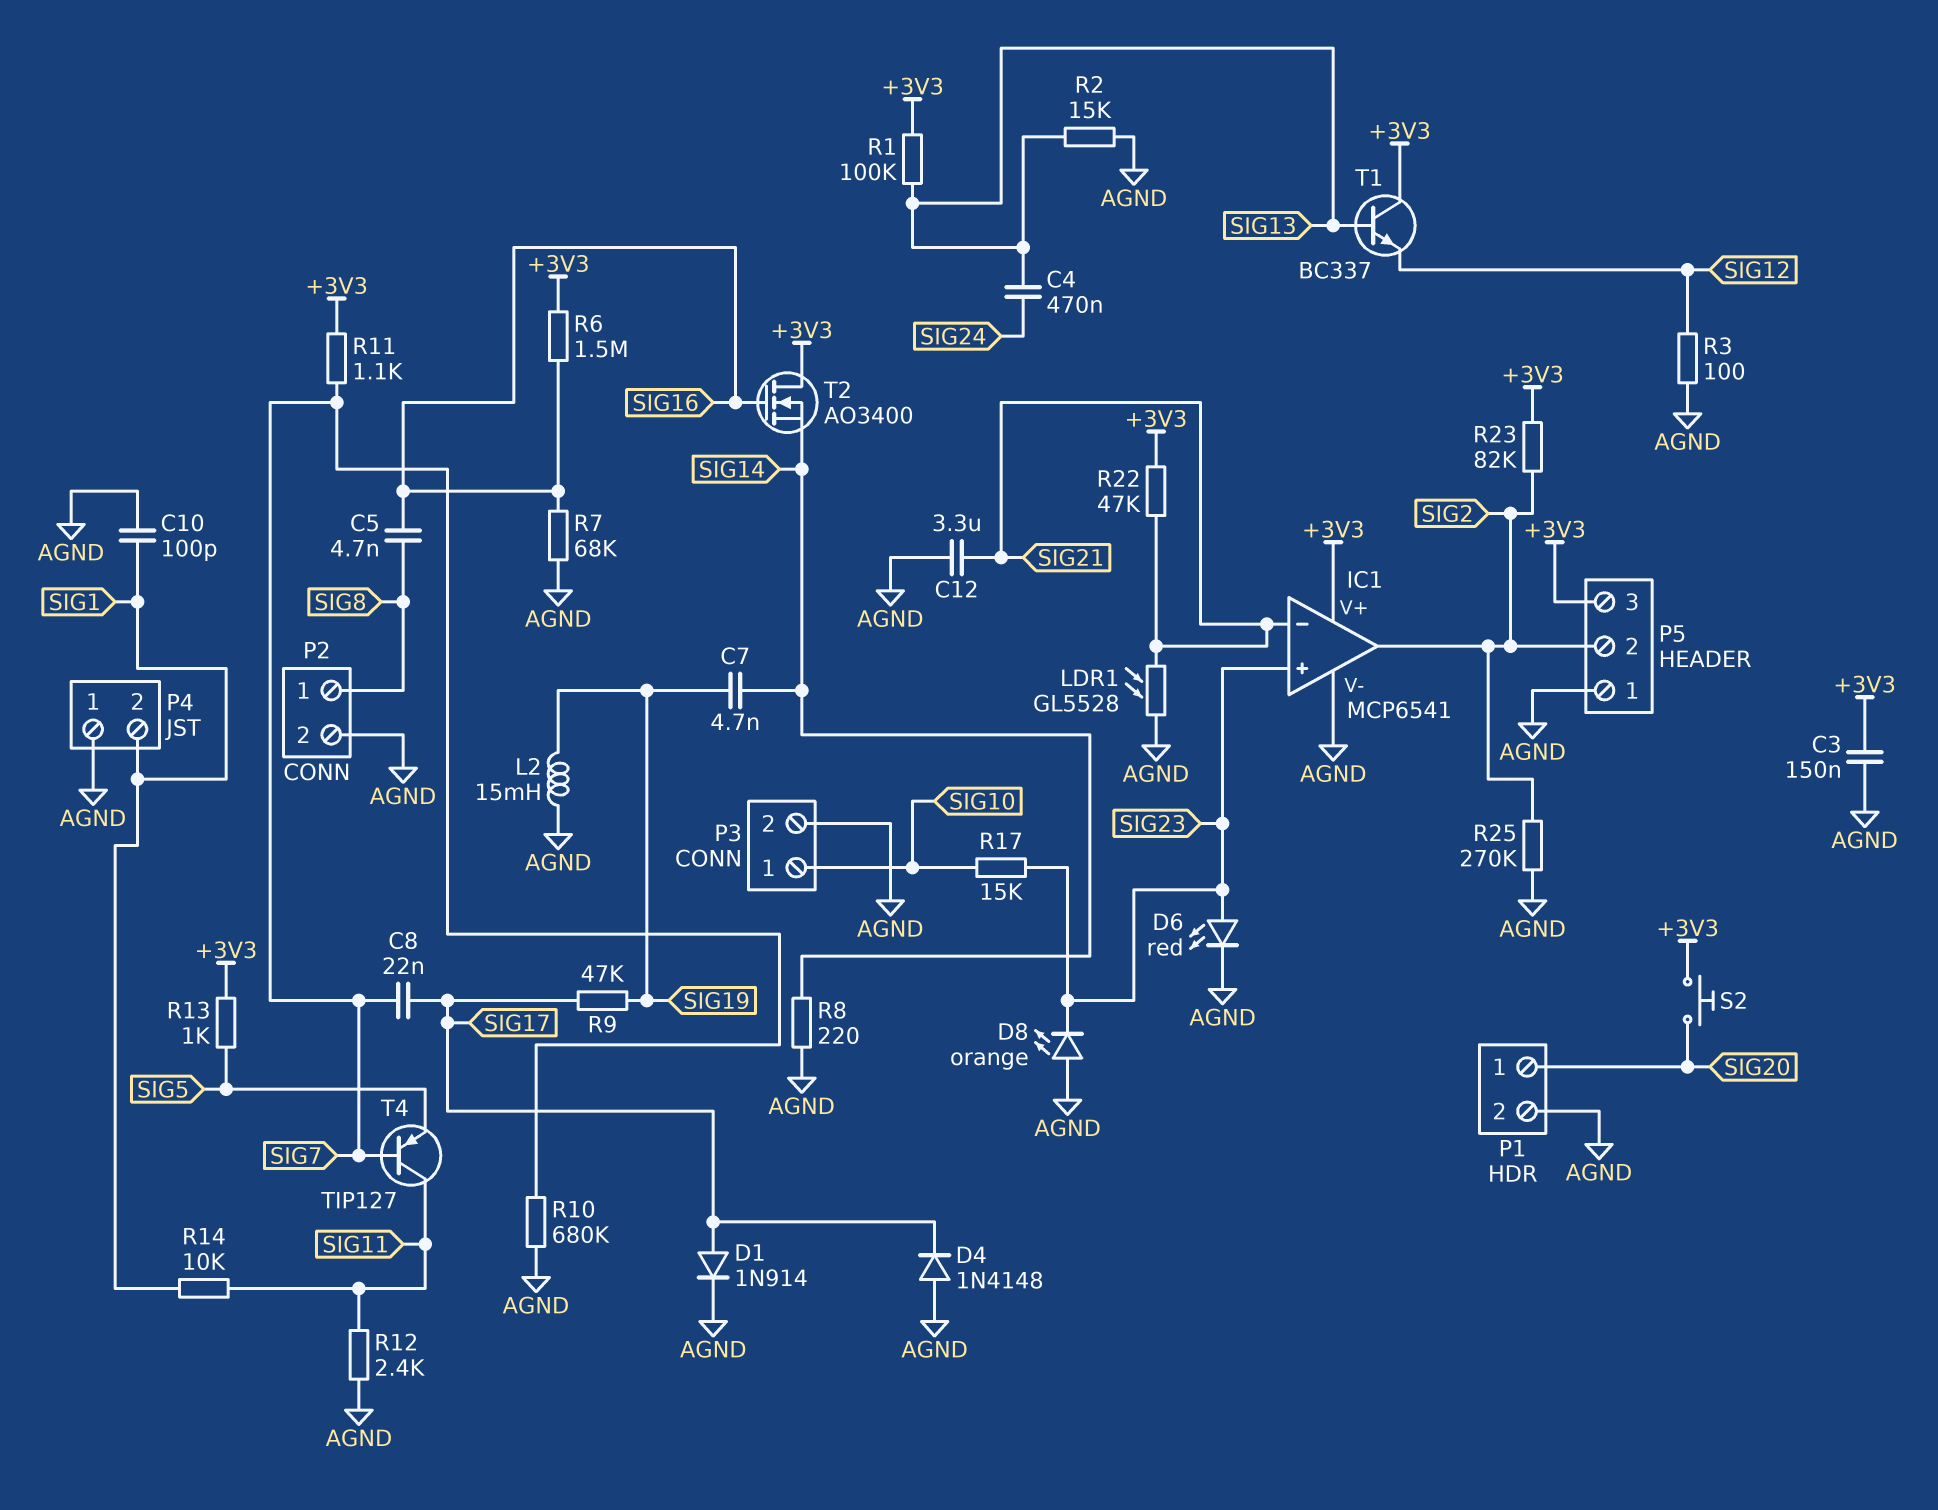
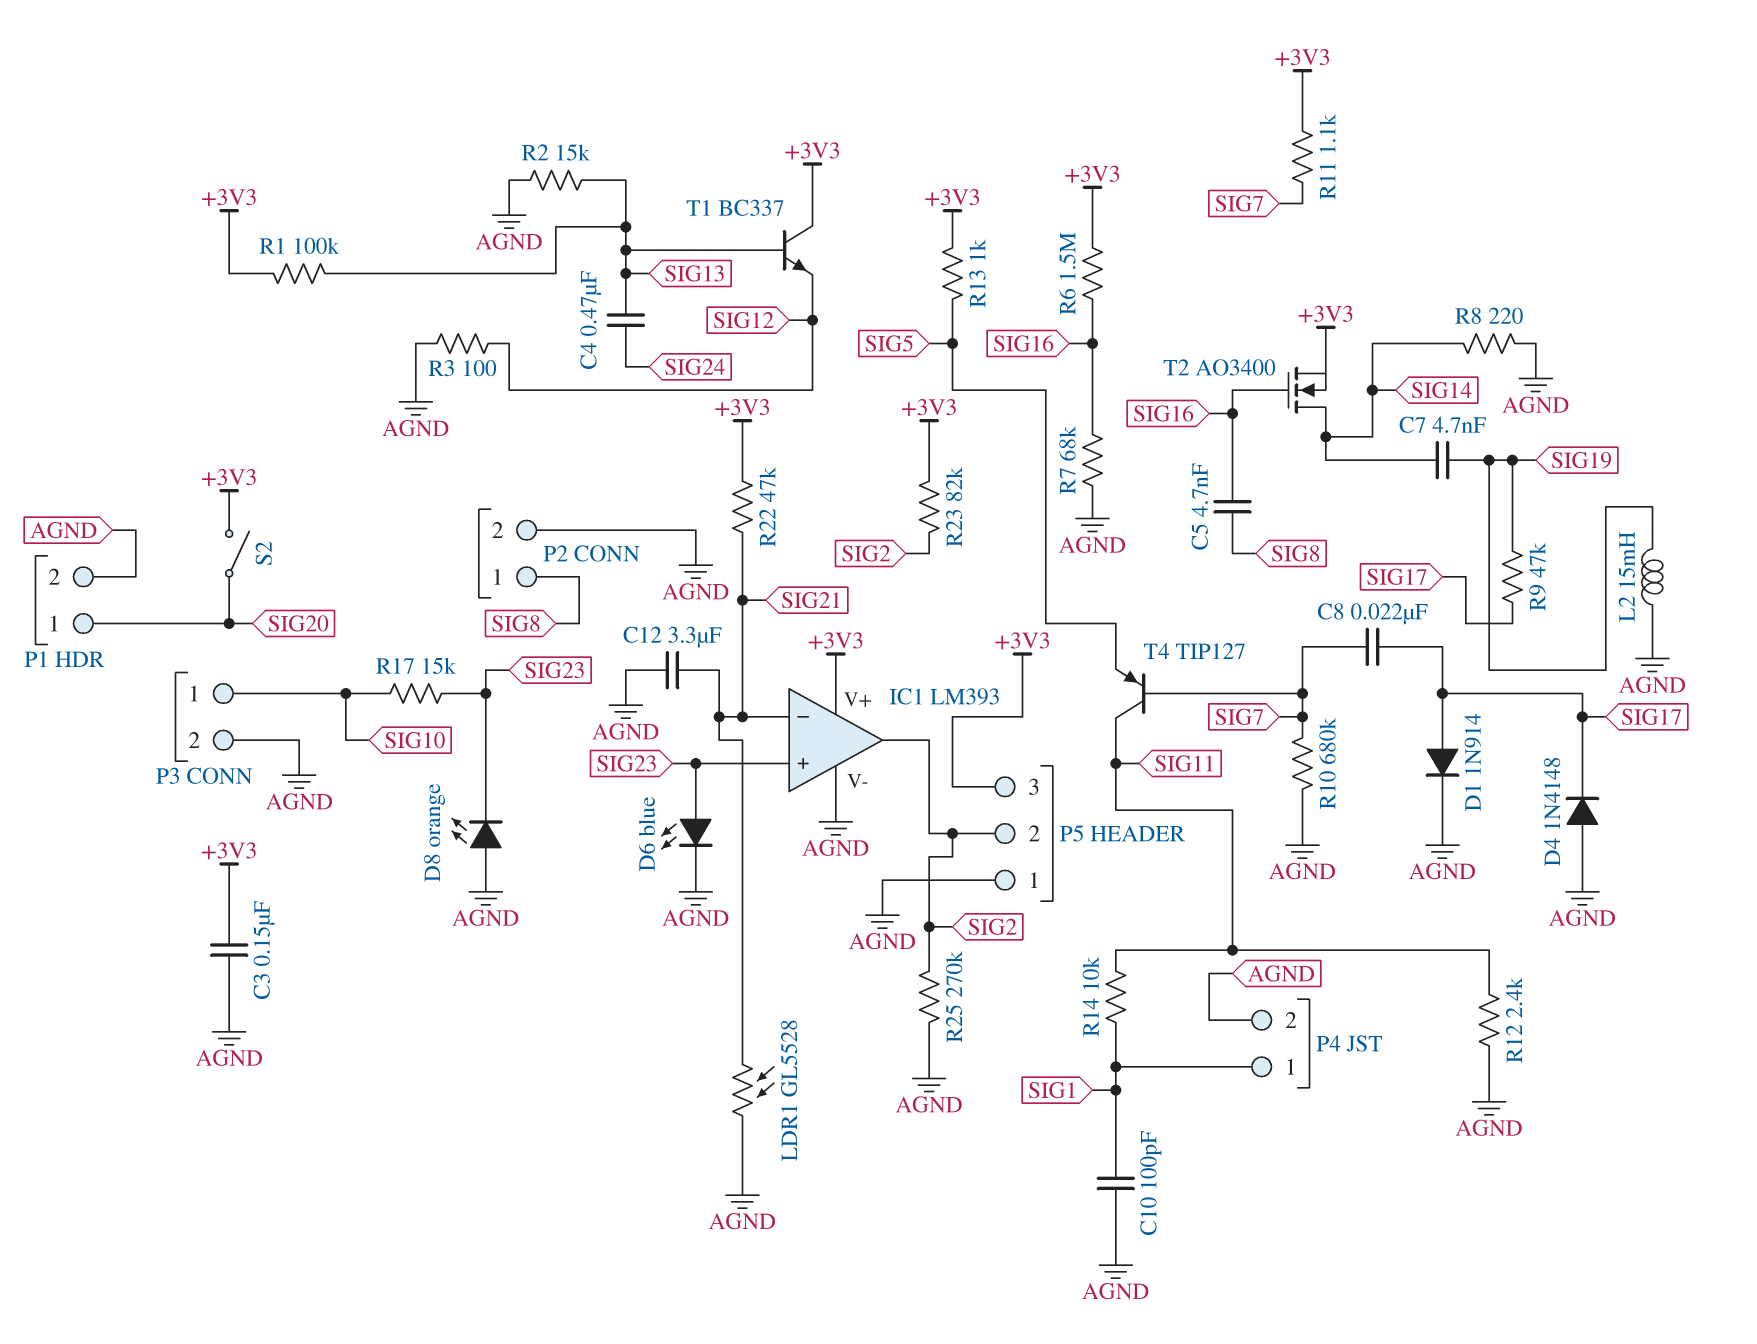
D6: LED red (A SIG23, K AGND) -> LED blue (A SIG23, K AGND)
IC1: MCP6541 -> LM393
P4 pin 1: AGND -> SIG1
P4 pin 2: SIG1 -> AGND
S2: button (+3V3, SIG20) -> switch (+3V3, SIG20)
T2: NMOS AO3400 (G SIG16, D +3V3, S SIG14) -> NMOS AO3400 (G SIG16, D SIG14, S +3V3)

